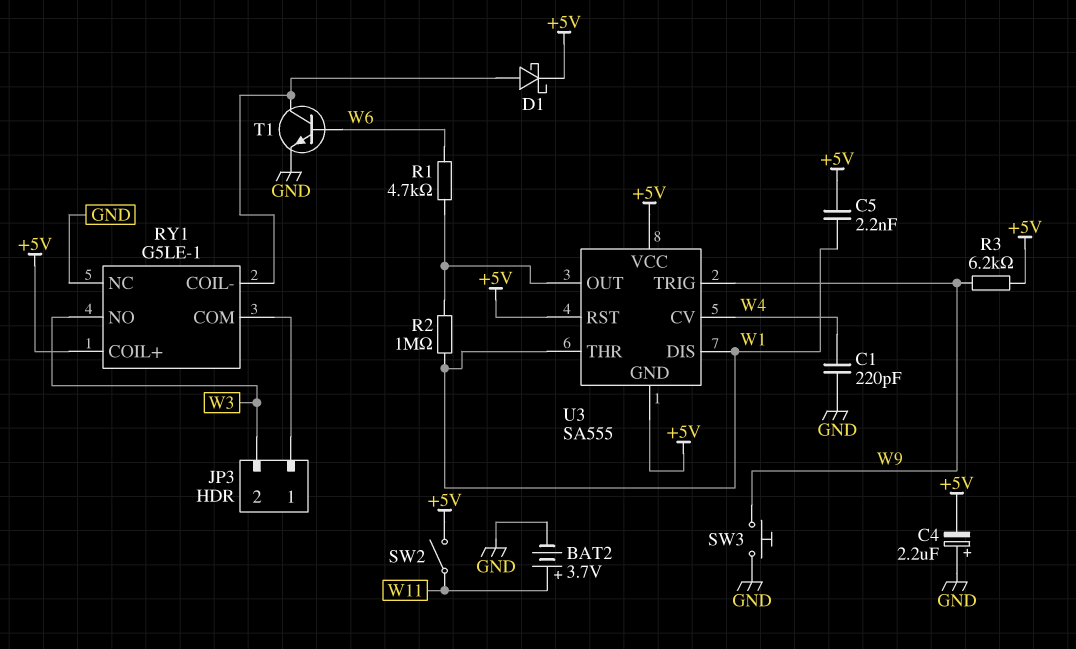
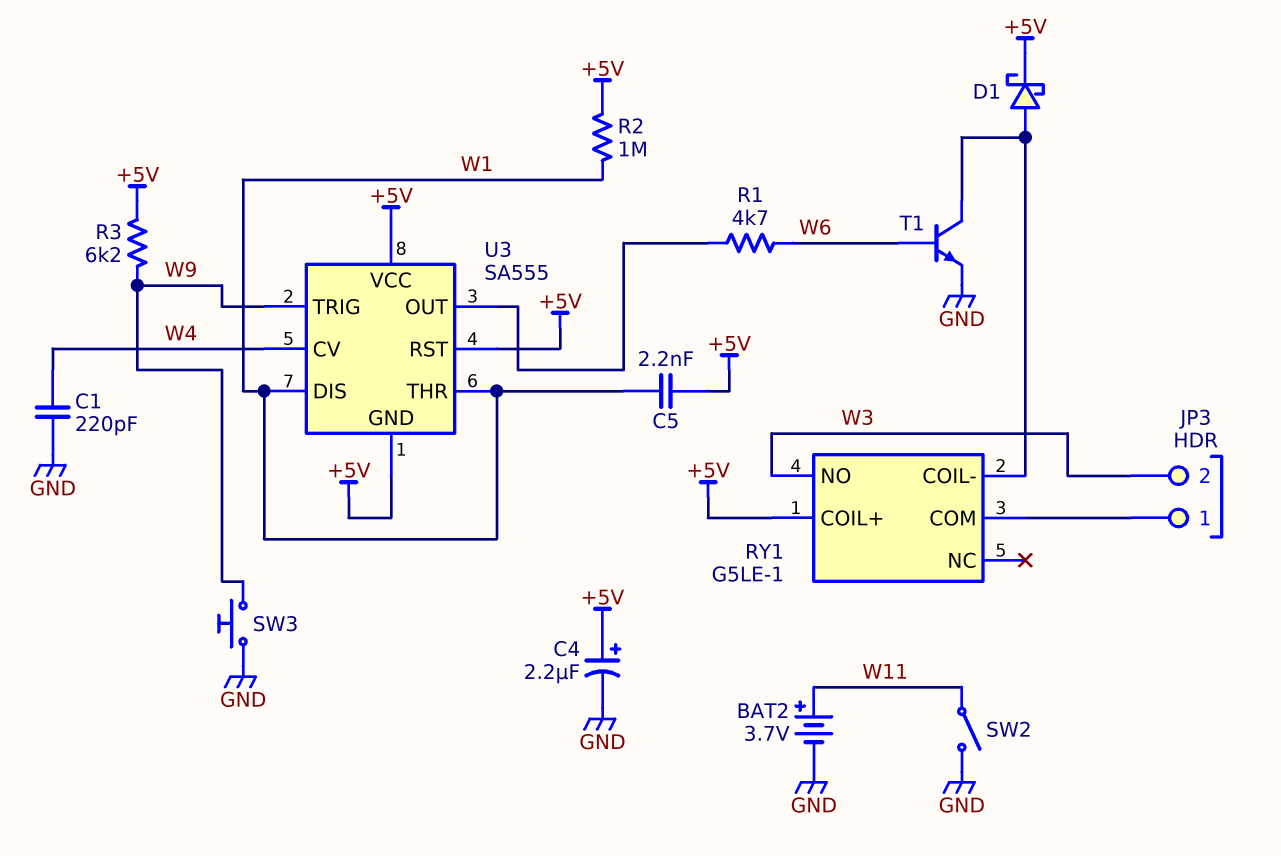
C4: 2.2uF (plus GND, minus +5V) -> 2.2uF (plus +5V, minus GND)
R2: 1M (U3/OUT, W1) -> 1M (+5V, W1)
RY1 pin NC: GND -> none
SW2: switch (+5V, W11) -> switch (GND, W11)

